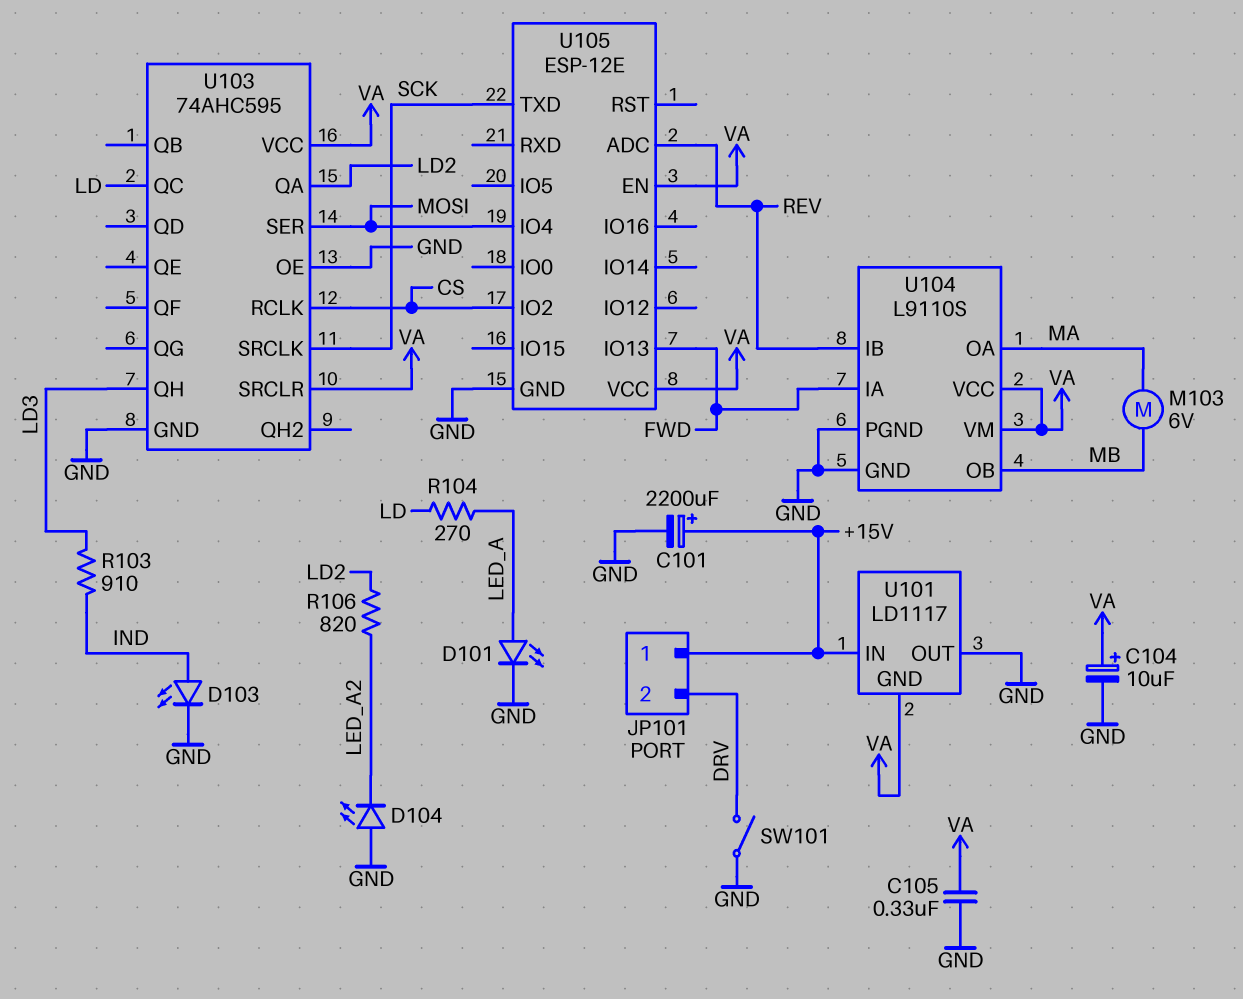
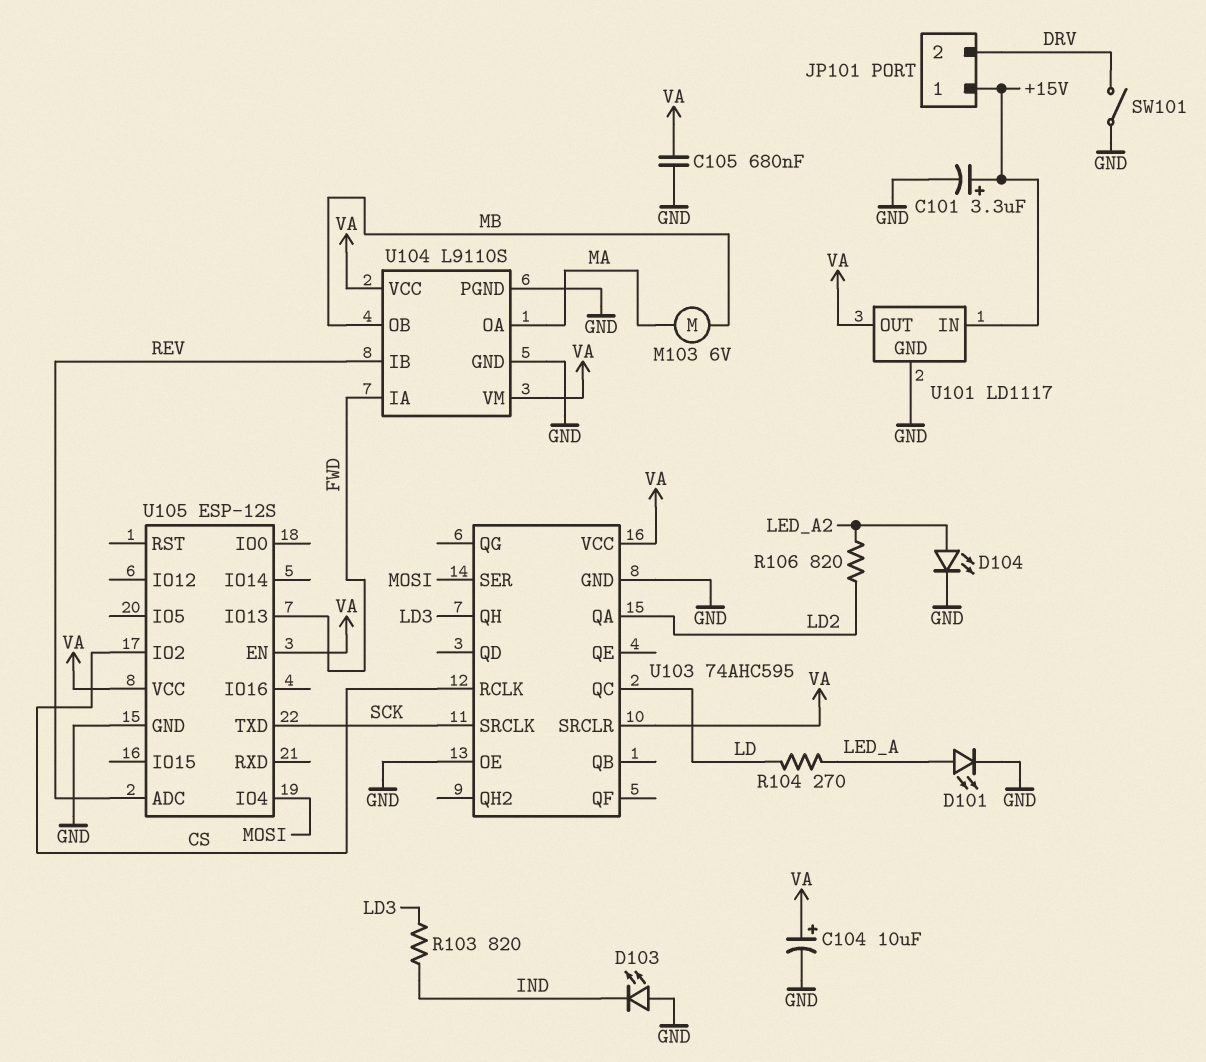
C101: 2200uF (plus +15V, minus GND) -> 3.3uF (plus +15V, minus GND)
C105: 330nF (GND, VA) -> 680nF (GND, VA)
D103: LED (A IND, K GND) -> LED (A GND, K IND)
D104: LED (A GND, K LED_A2) -> LED (A LED_A2, K GND)
R103: 910 (IND, LD3) -> 820 (IND, LD3)
U101 pin GND: VA -> GND
U101 pin OUT: GND -> VA
U105: ESP-12E -> ESP-12S

